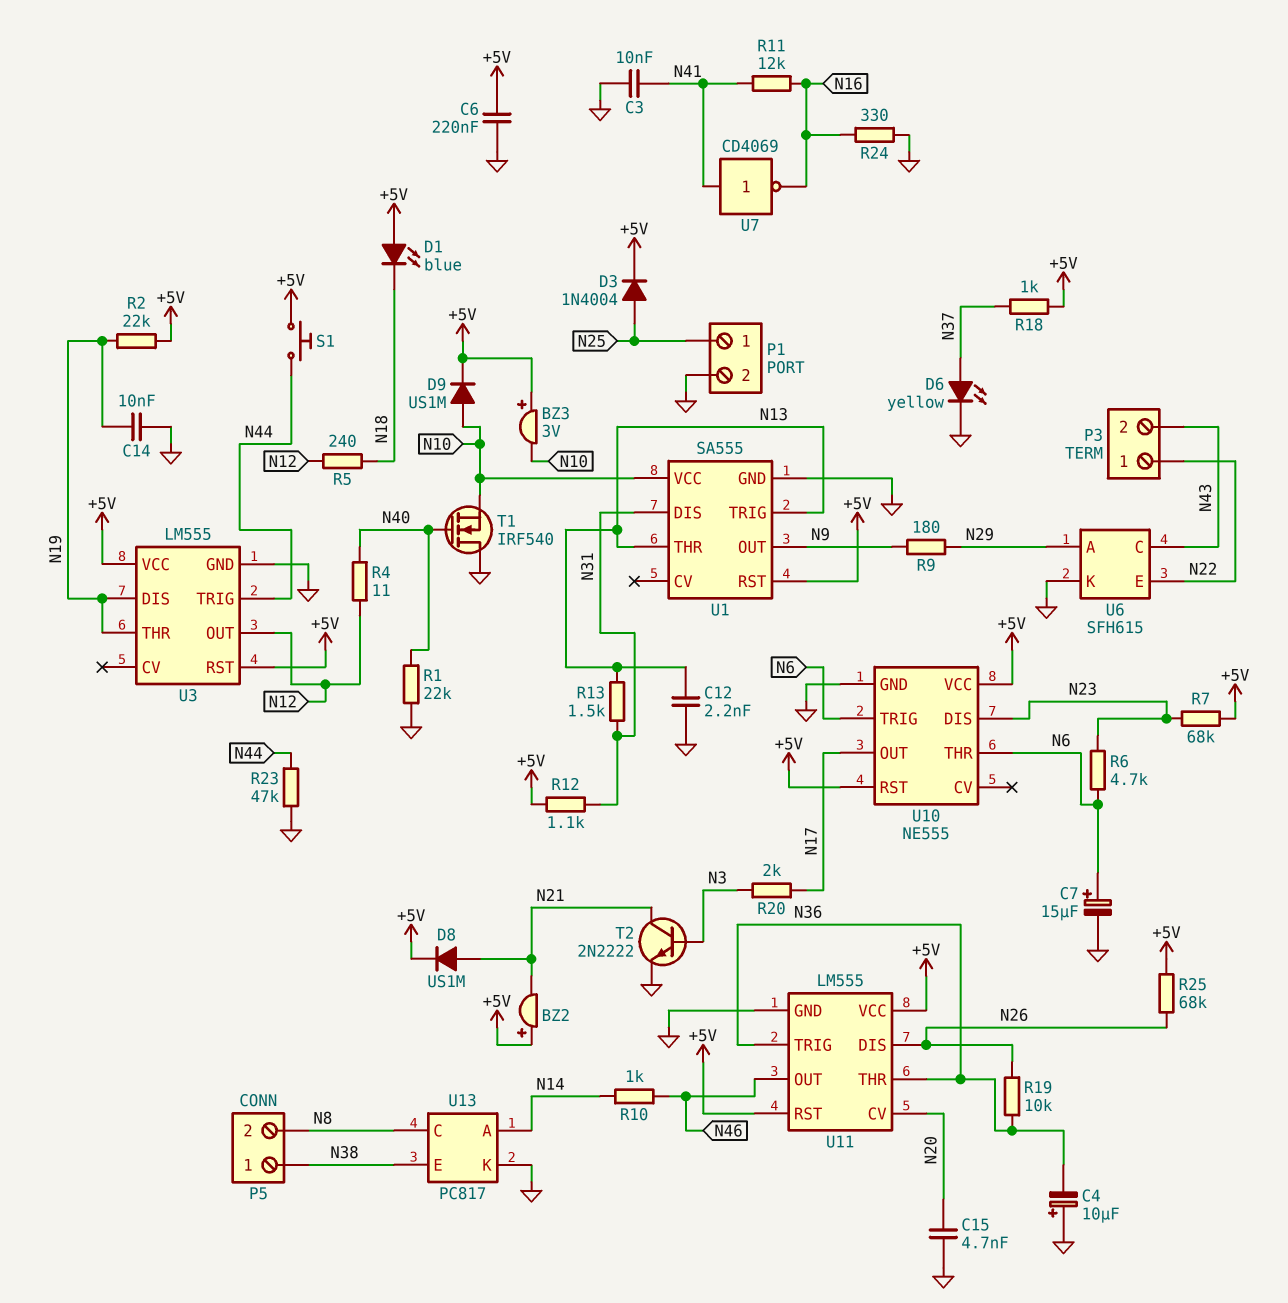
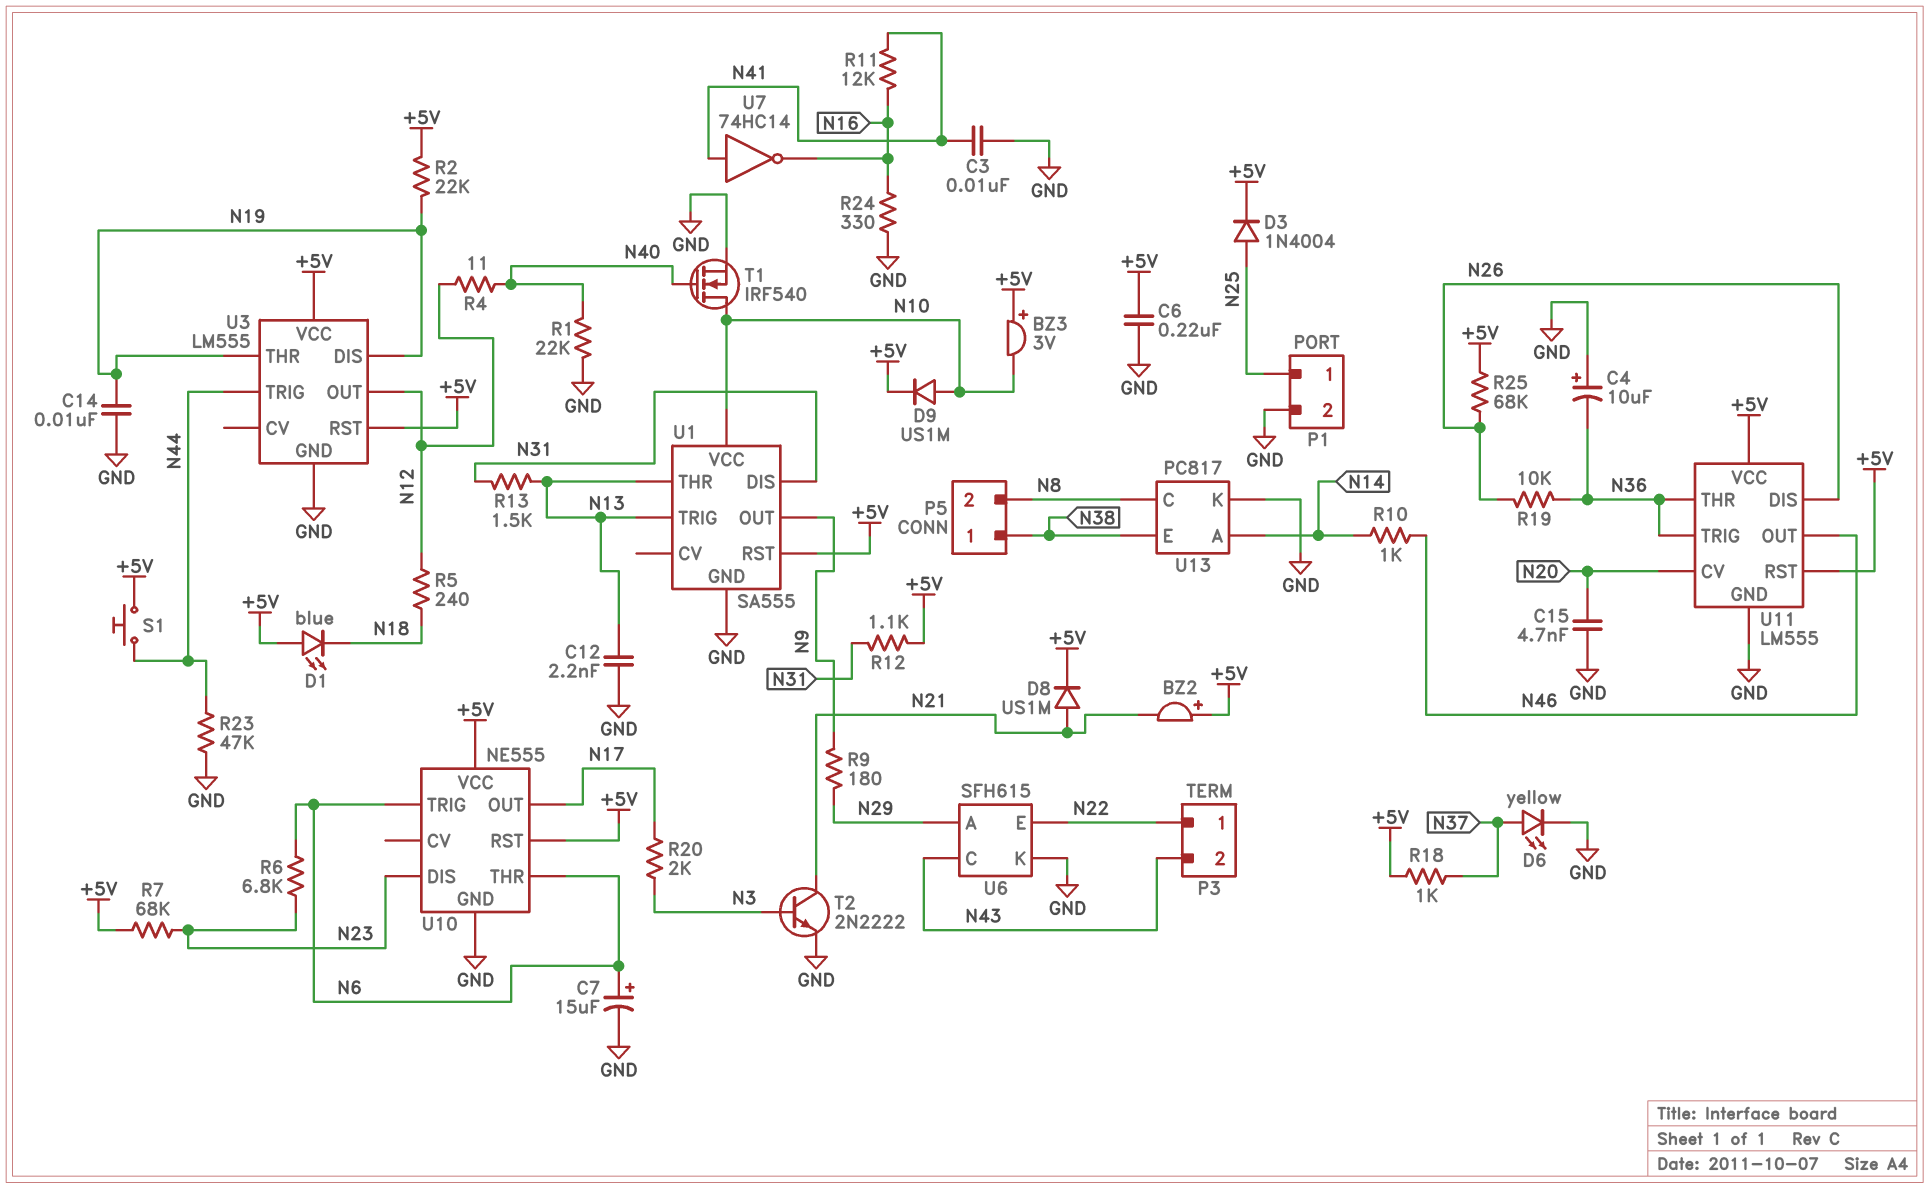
R6: 4.7k (N6, N23) -> 6.8k (N6, N23)
T1: NMOS IRF540 (G N40, D GND, S N10) -> NMOS IRF540 (G N40, D N10, S GND)
U7: NOT CD4069 (in N41, out N16) -> NOT 74HC14 (in N41, out N16)

